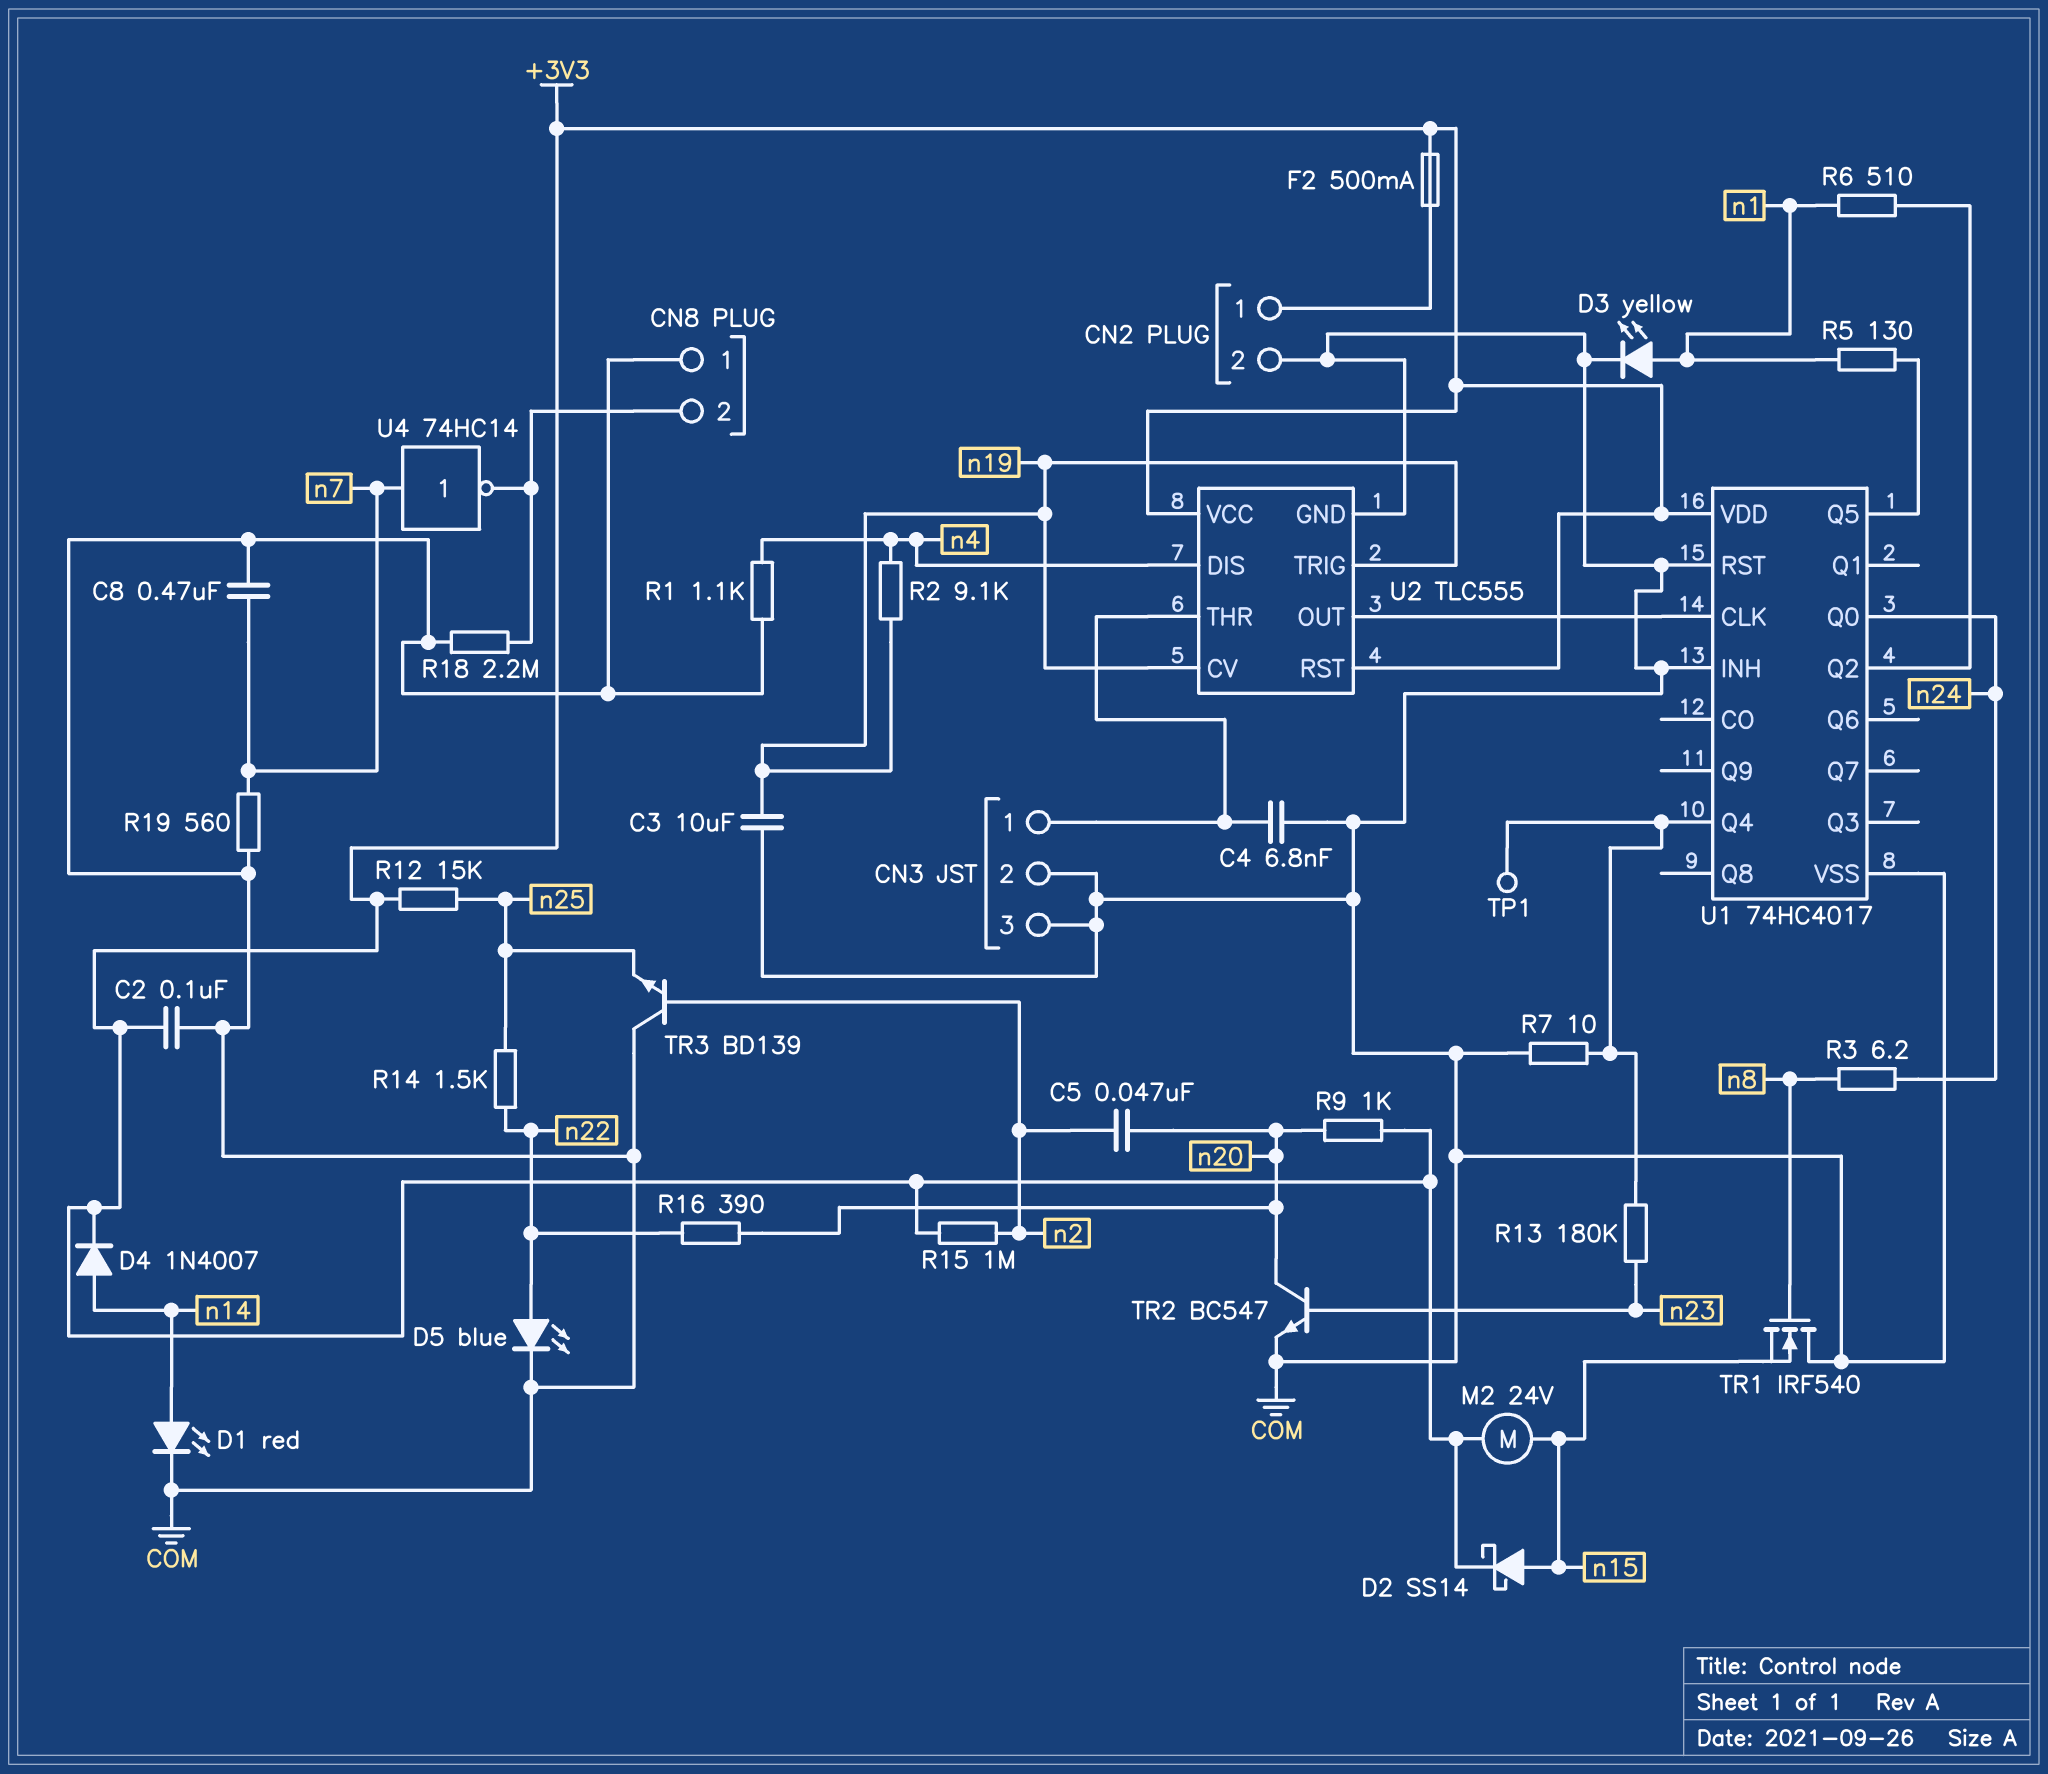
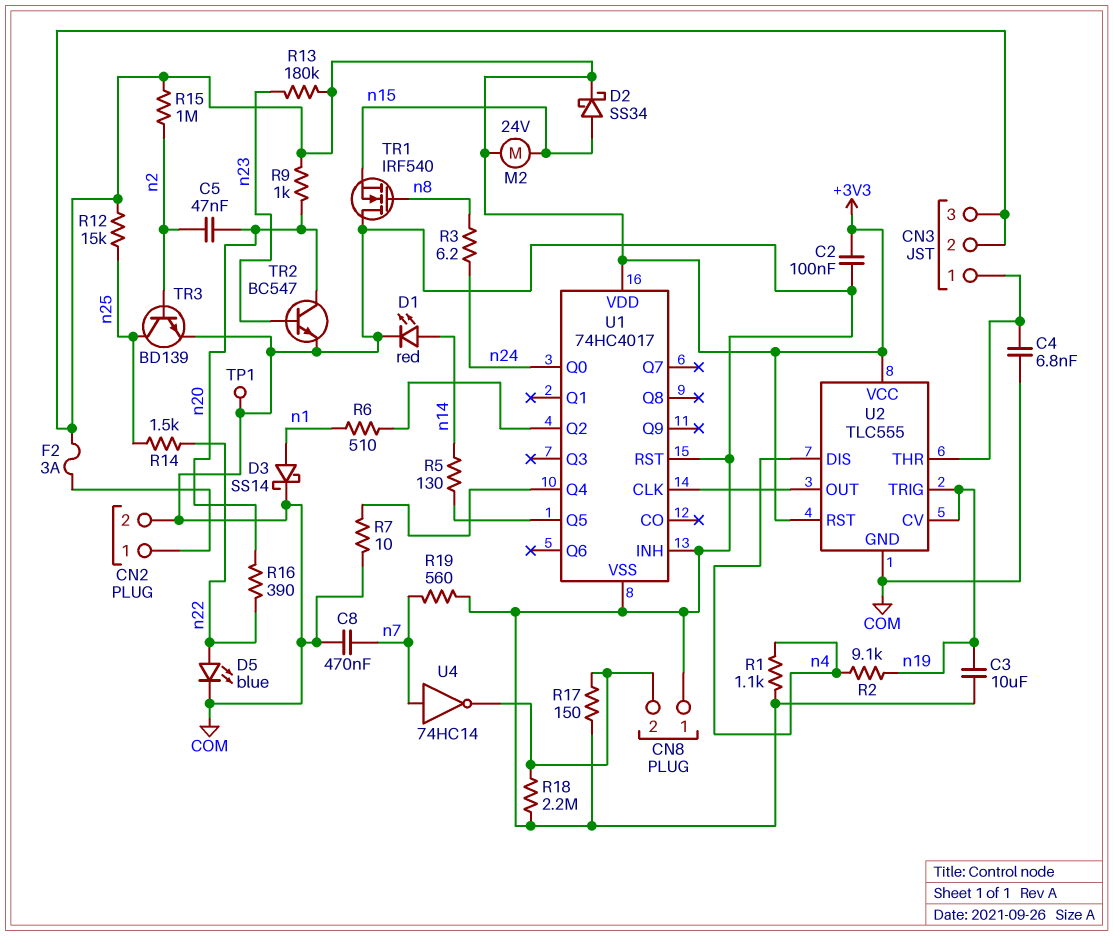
CN3 pin 2: COM -> +3V3
CN3 pin 3: COM -> +3V3
D2: schottky SS14 (A n15, K +3V3) -> schottky SS34 (A n15, K +3V3)
D3: LED yellow (A n1, K COM) -> schottky SS14 (A n1, K COM)
D4: diode 1N4007 (A n14, K +3V3) -> none
F2: 500mA (+3V3, CN2/1) -> 3A (+3V3, CN2/1)
R5: 130 (U1/Q5, n1) -> 130 (U1/Q5, n14)
R13: 180k (U1/Q4, n23) -> 180k (+3V3, n23)
R17: none -> 150 (CN8/2, COM)
TP1: test point (U1/Q4) -> test point (COM)
TR3: NPN BD139 (B n2, C COM, E n25) -> NPN BD139 (B n2, C n25, E COM)

